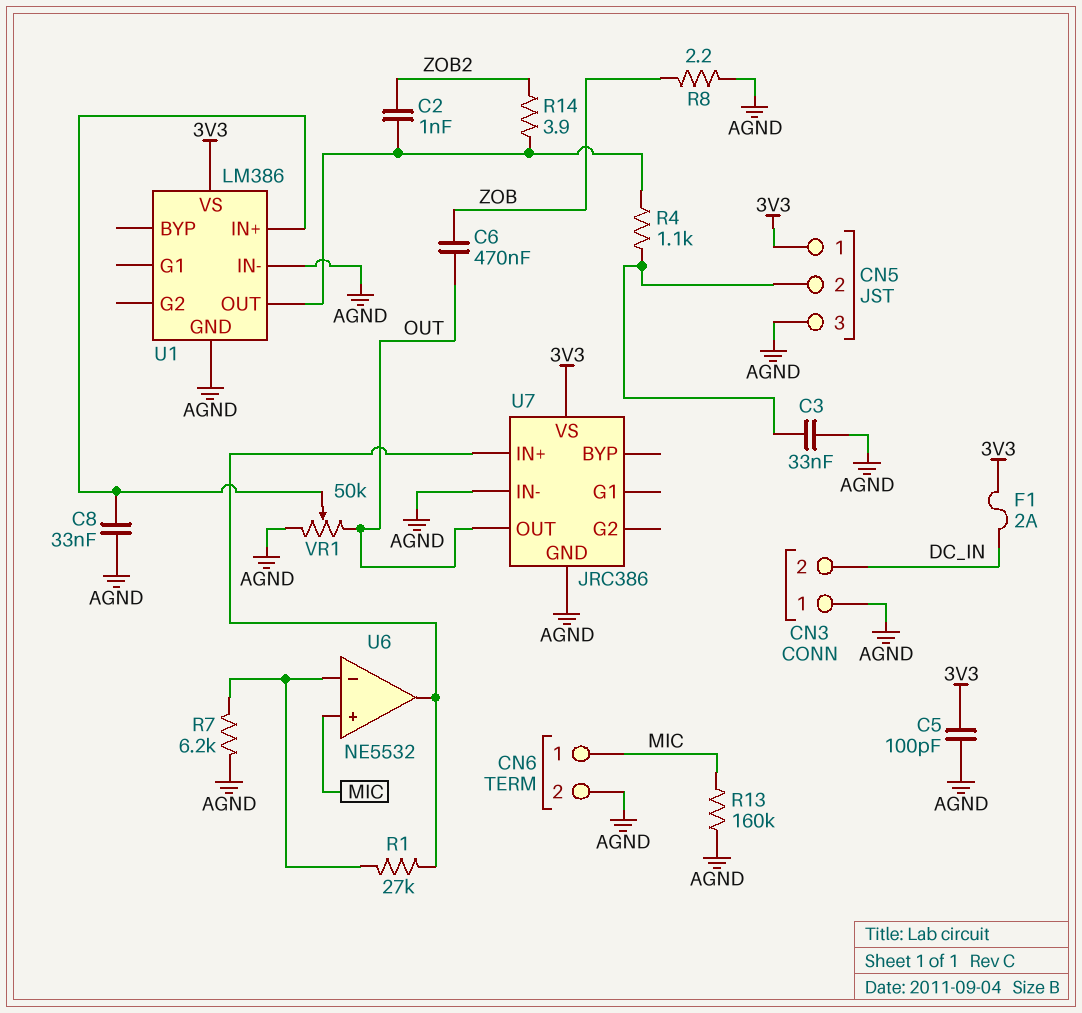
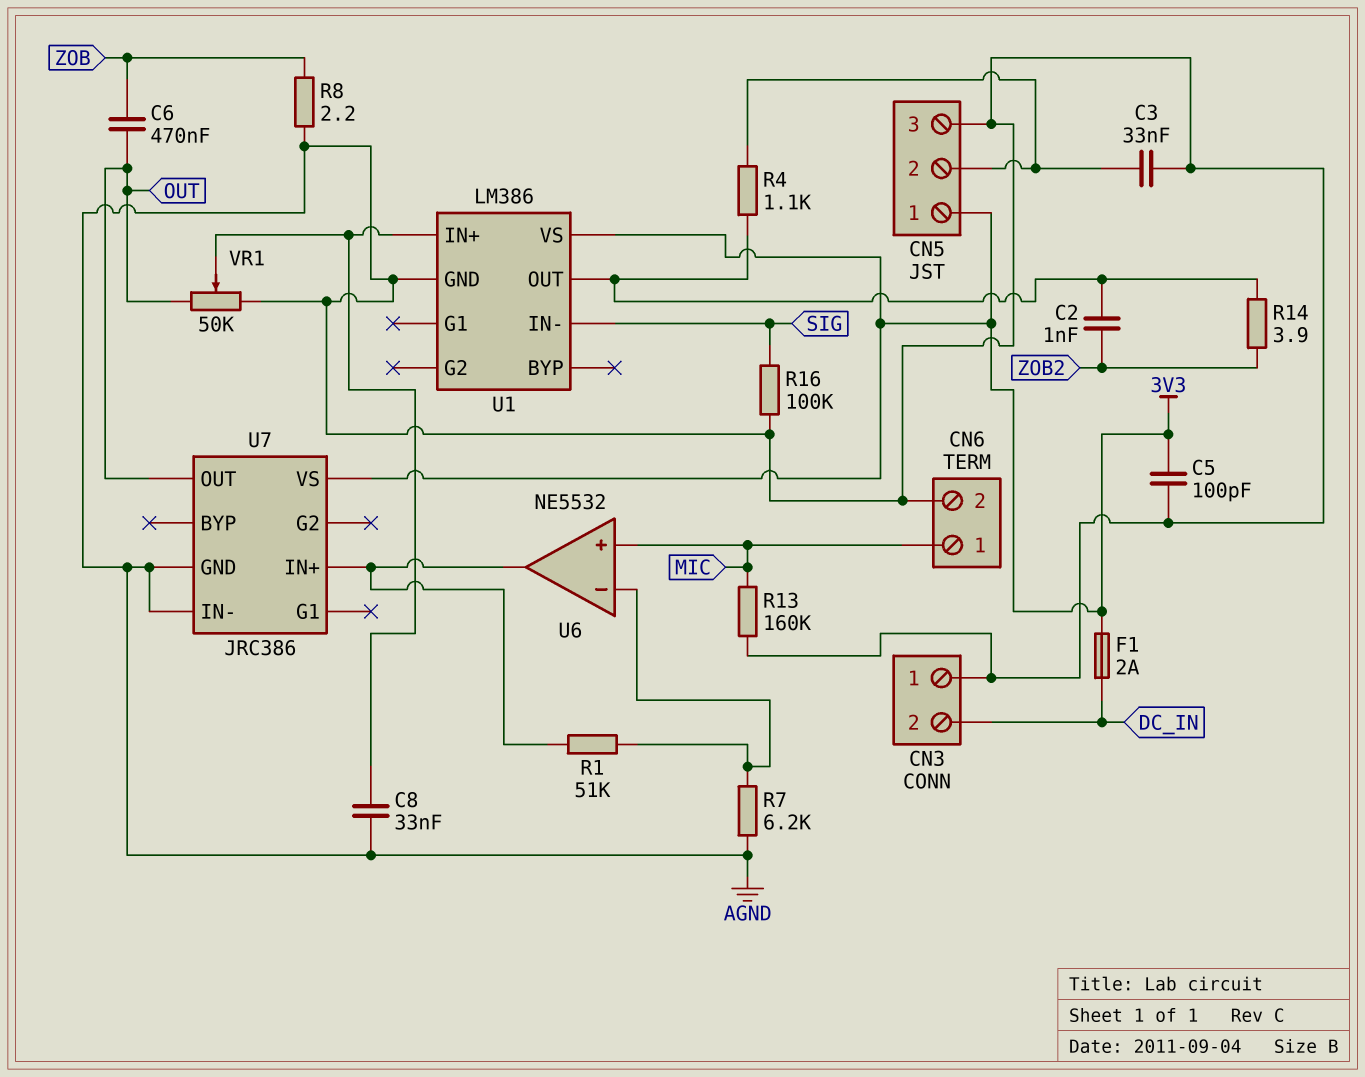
R1: 27k (U6/in-, U6/out) -> 51k (U6/in-, U6/out)
R16: none -> 100k (AGND, SIG)
U1 pin IN-: AGND -> SIG

